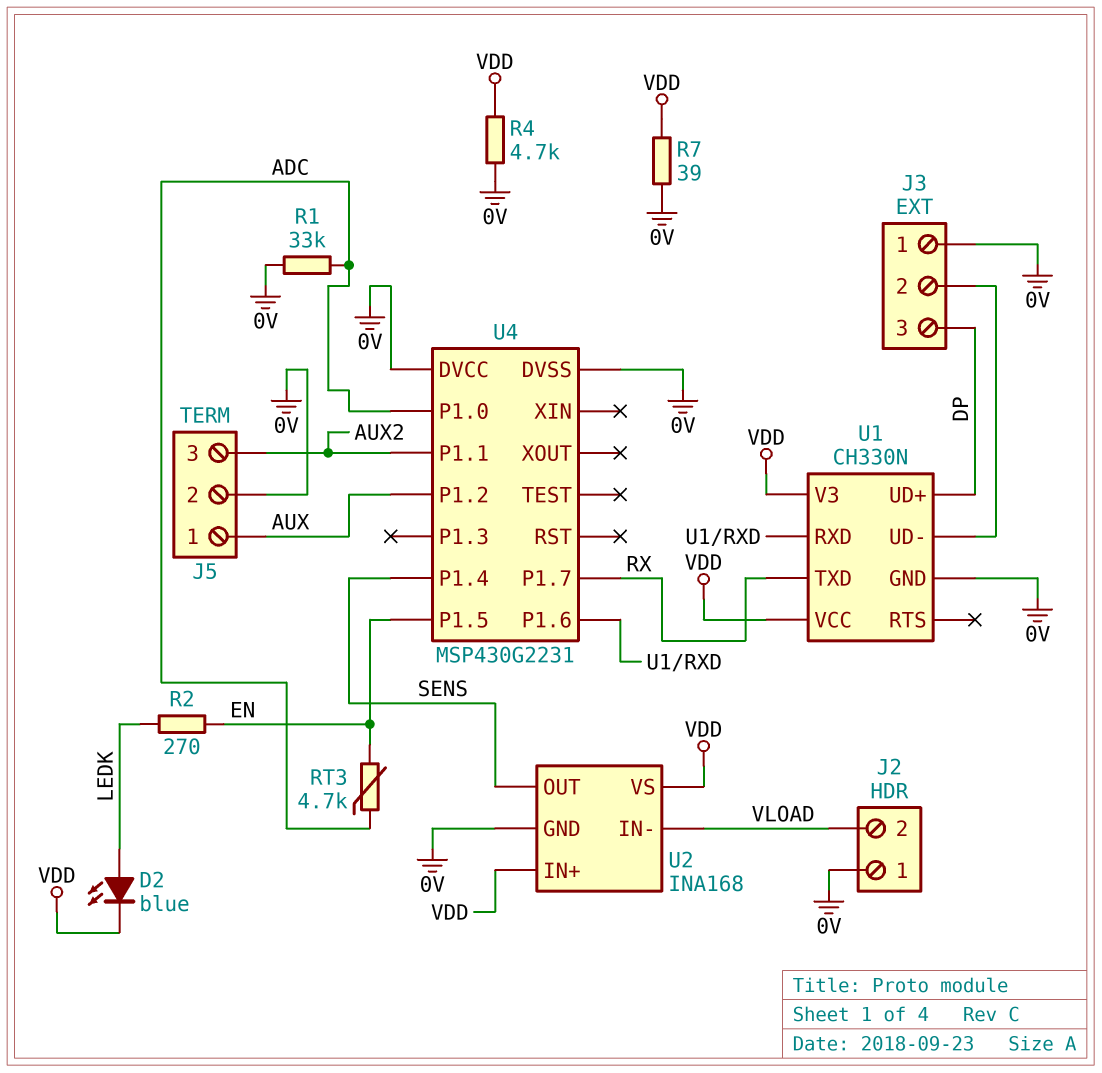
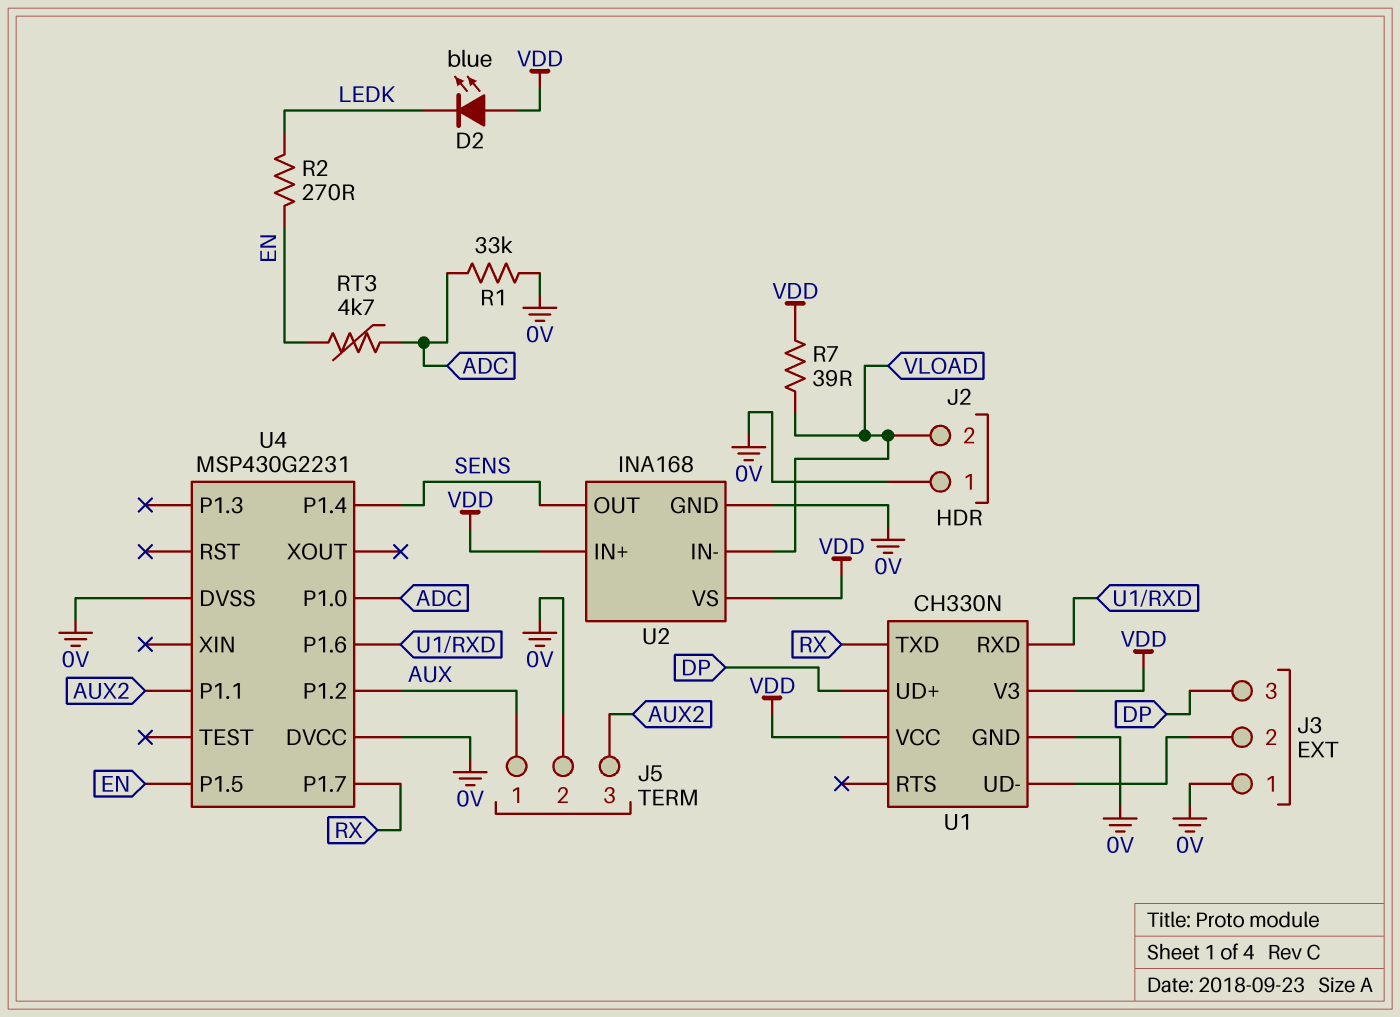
D2: LED blue (A LEDK, K VDD) -> LED blue (A VDD, K LEDK)
R4: 4.7k (0V, VDD) -> none
R7: 39 (0V, VDD) -> 39 (VDD, VLOAD)

